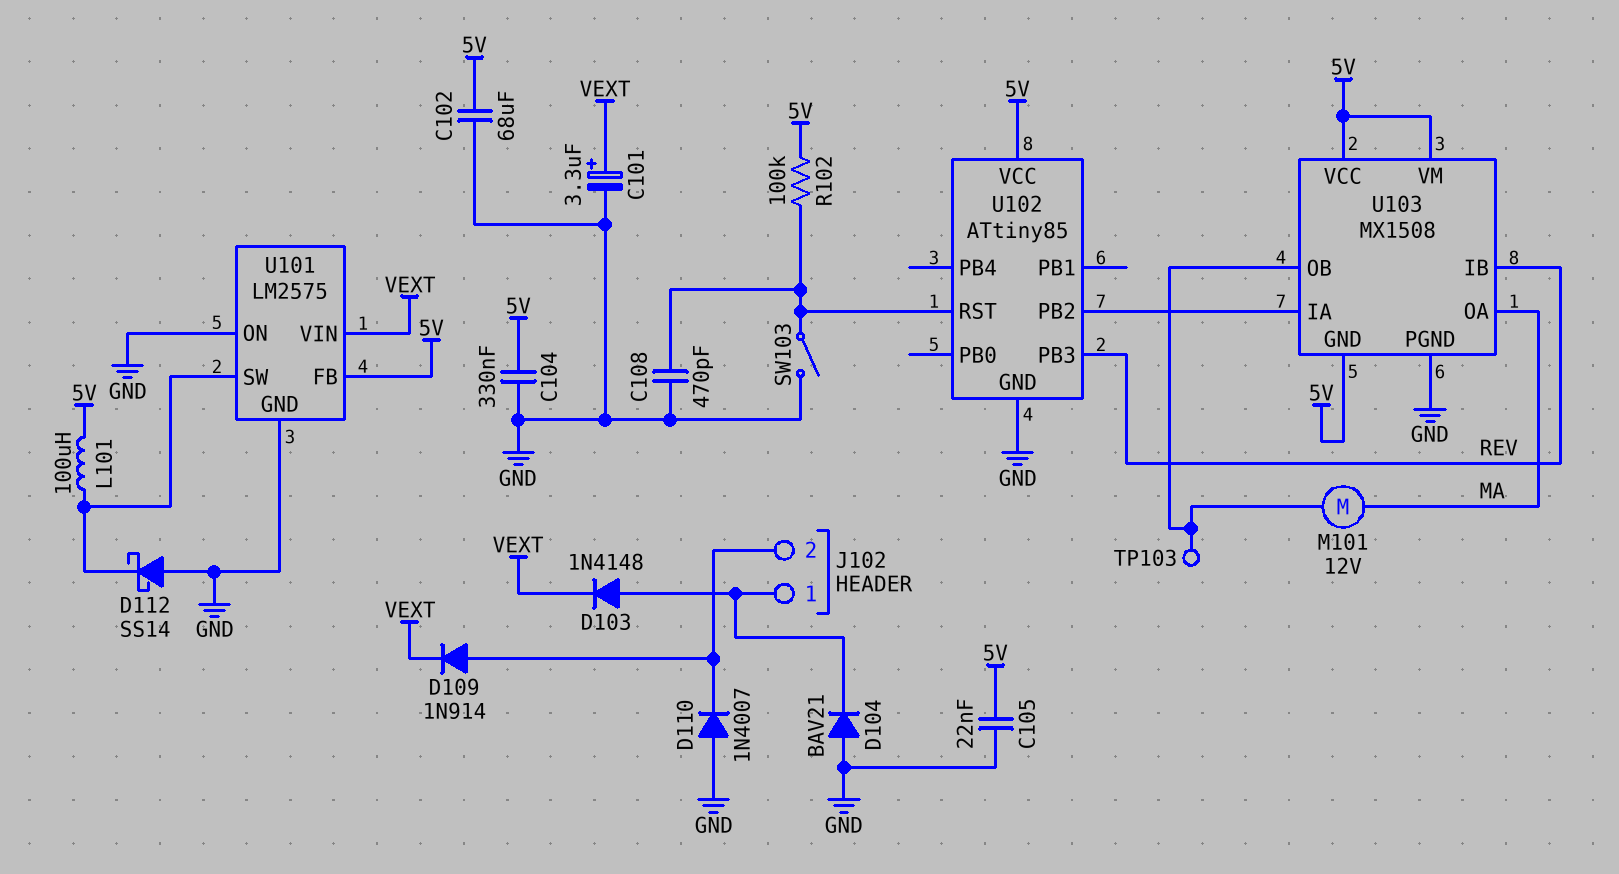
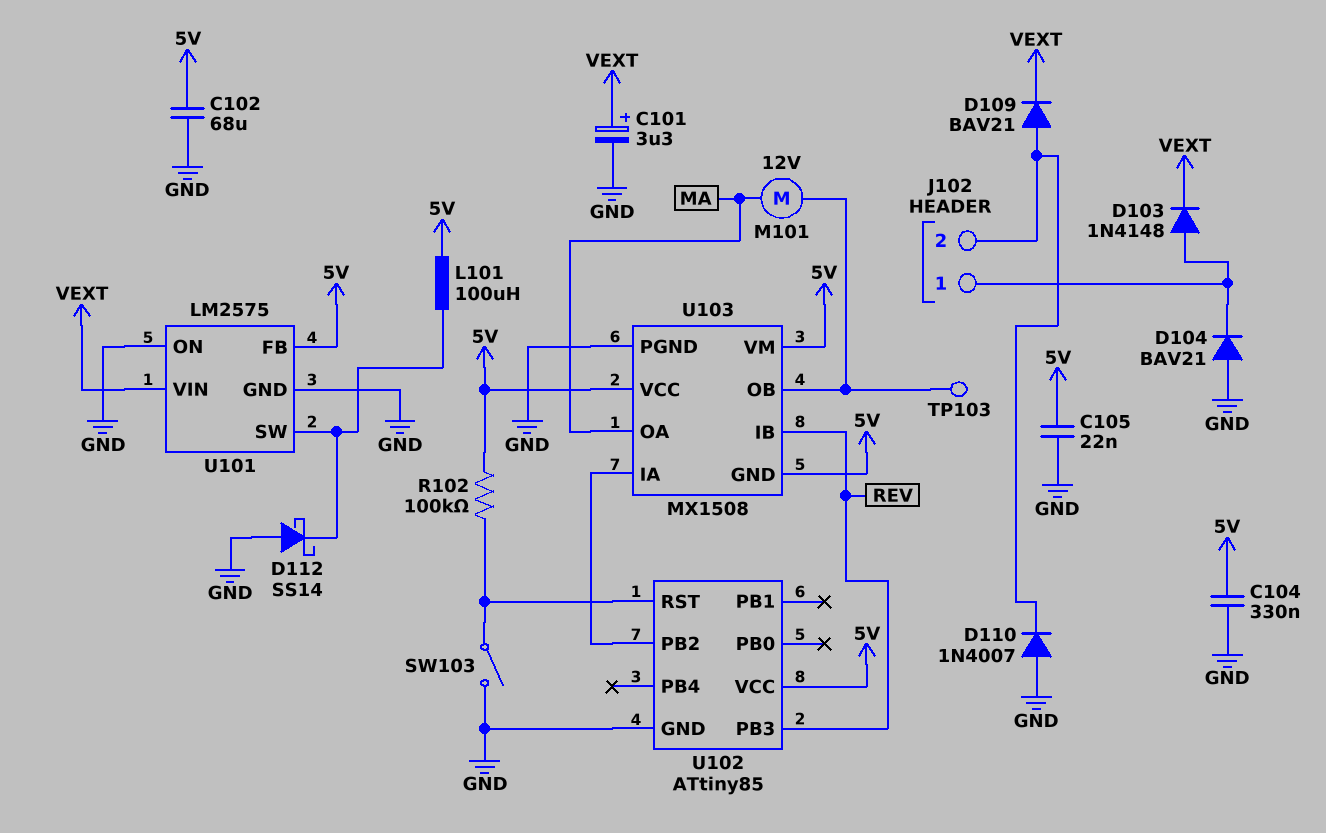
C108: 470pF (GND, U102/RST) -> none
D109: diode 1N914 (A J102/2, K VEXT) -> diode BAV21 (A J102/2, K VEXT)

